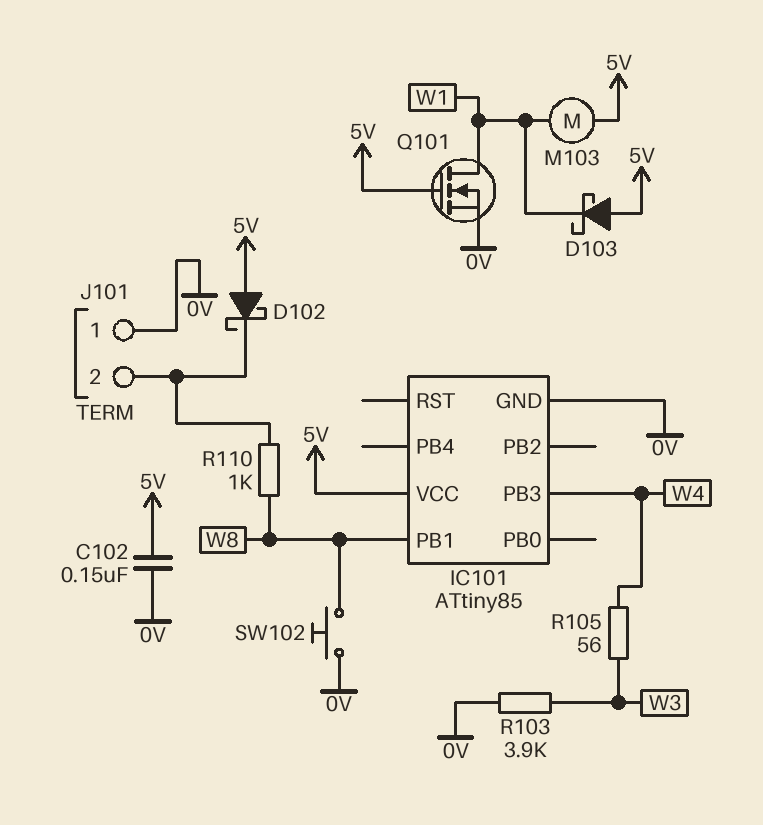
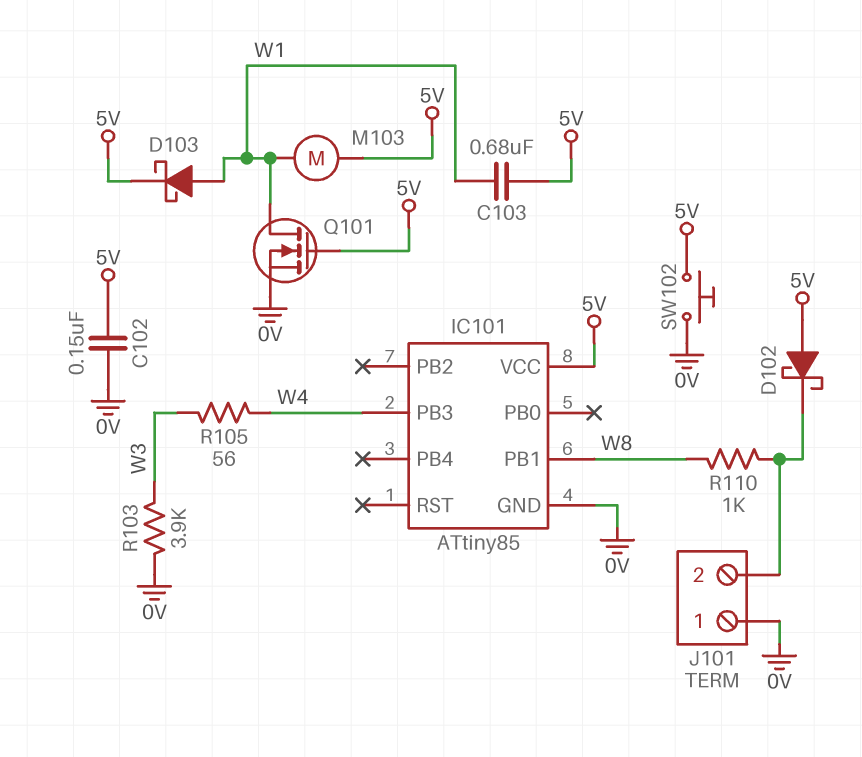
C103: none -> 680nF (5V, W1)
D103: schottky (A 5V, K W1) -> schottky (A W1, K 5V)
SW102: button (0V, W8) -> button (0V, 5V)

